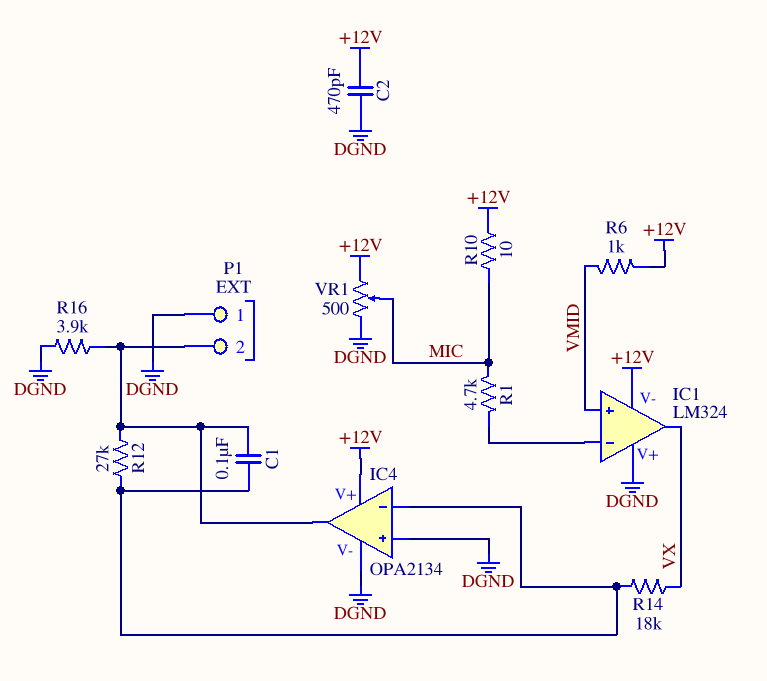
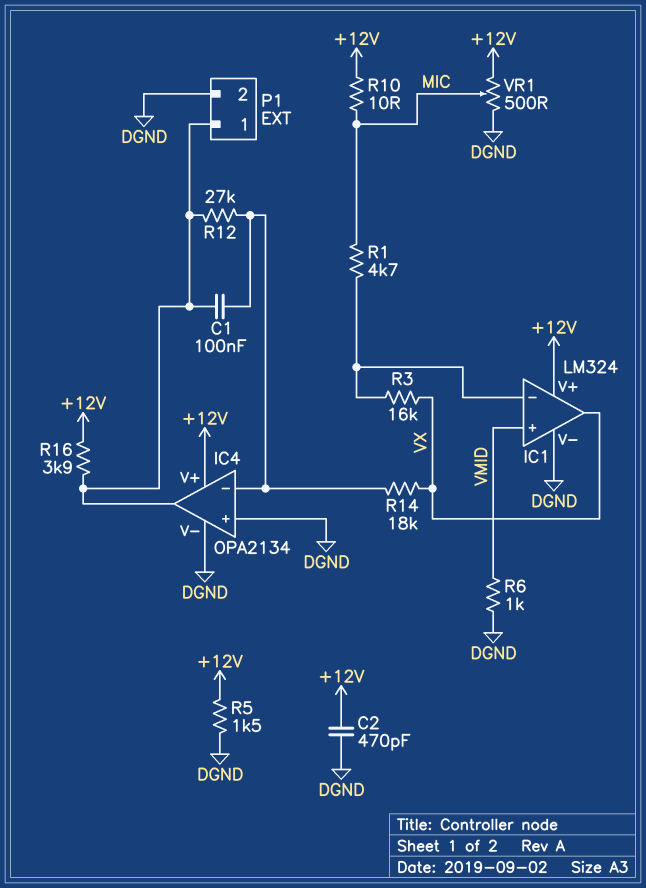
IC1 pin V+: DGND -> +12V
IC1 pin V-: +12V -> DGND
P1 pin 1: DGND -> IC4/out
P1 pin 2: IC4/out -> DGND
R3: none -> 16k (IC1/in-, VX)
R5: none -> 1.5k (+12V, DGND)
R6: 1k (+12V, VMID) -> 1k (DGND, VMID)
R16: 3.9k (DGND, IC4/out) -> 3.9k (+12V, IC4/out)

